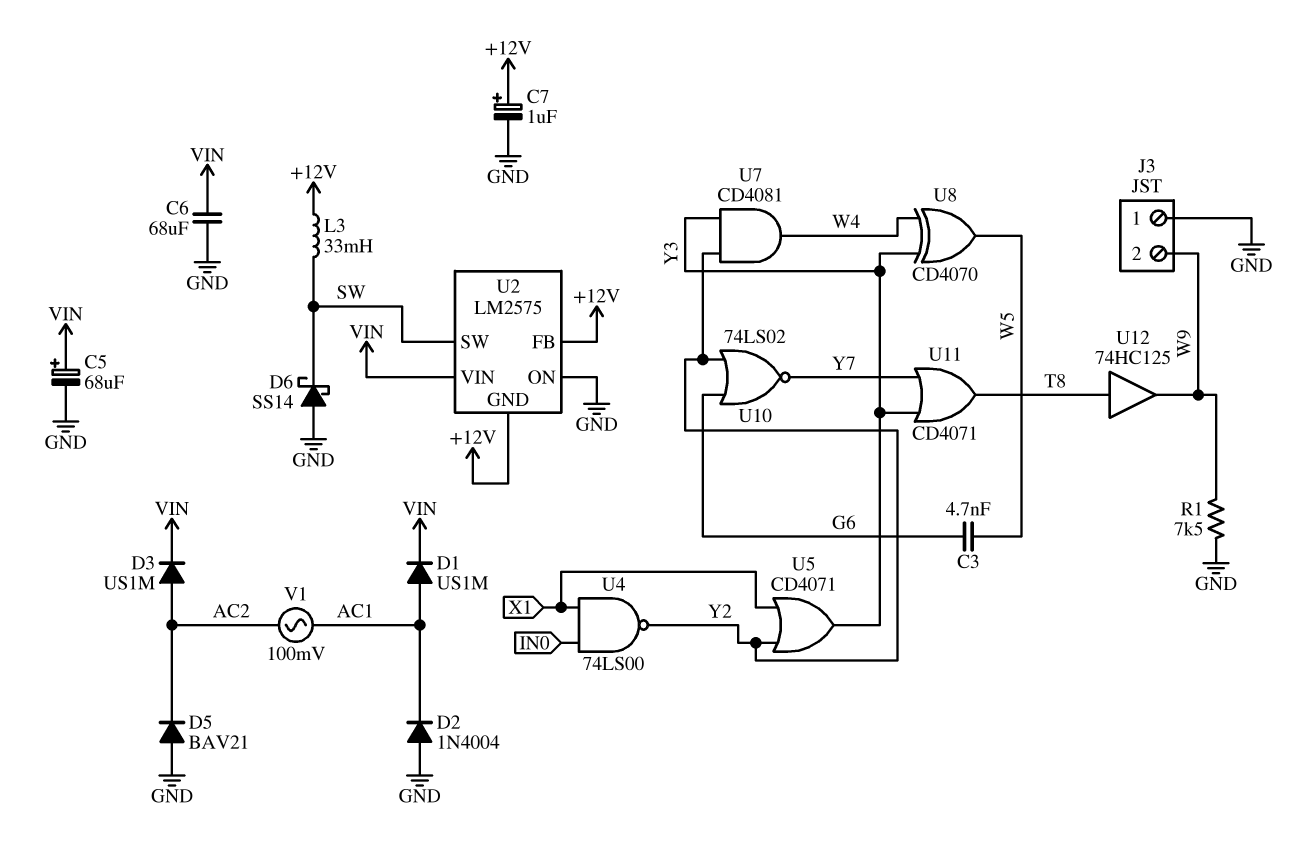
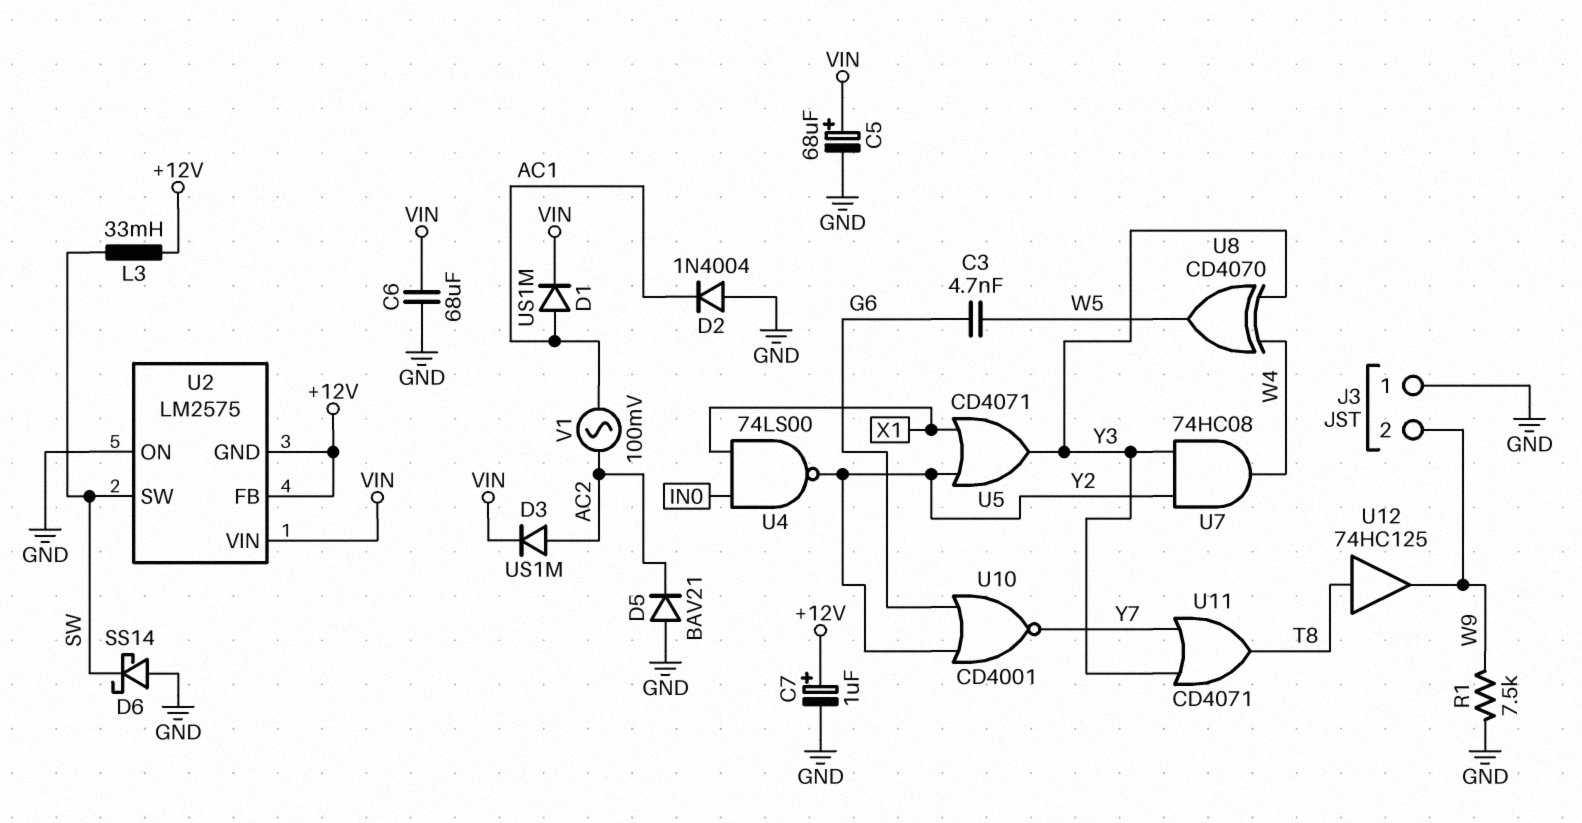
U7: AND CD4081 (in Y2, in Y3, out W4) -> AND 74HC08 (in Y2, in Y3, out W4)
U10: NOR 74LS02 (in G6, in Y2, out Y7) -> NOR CD4001 (in G6, in Y2, out Y7)

